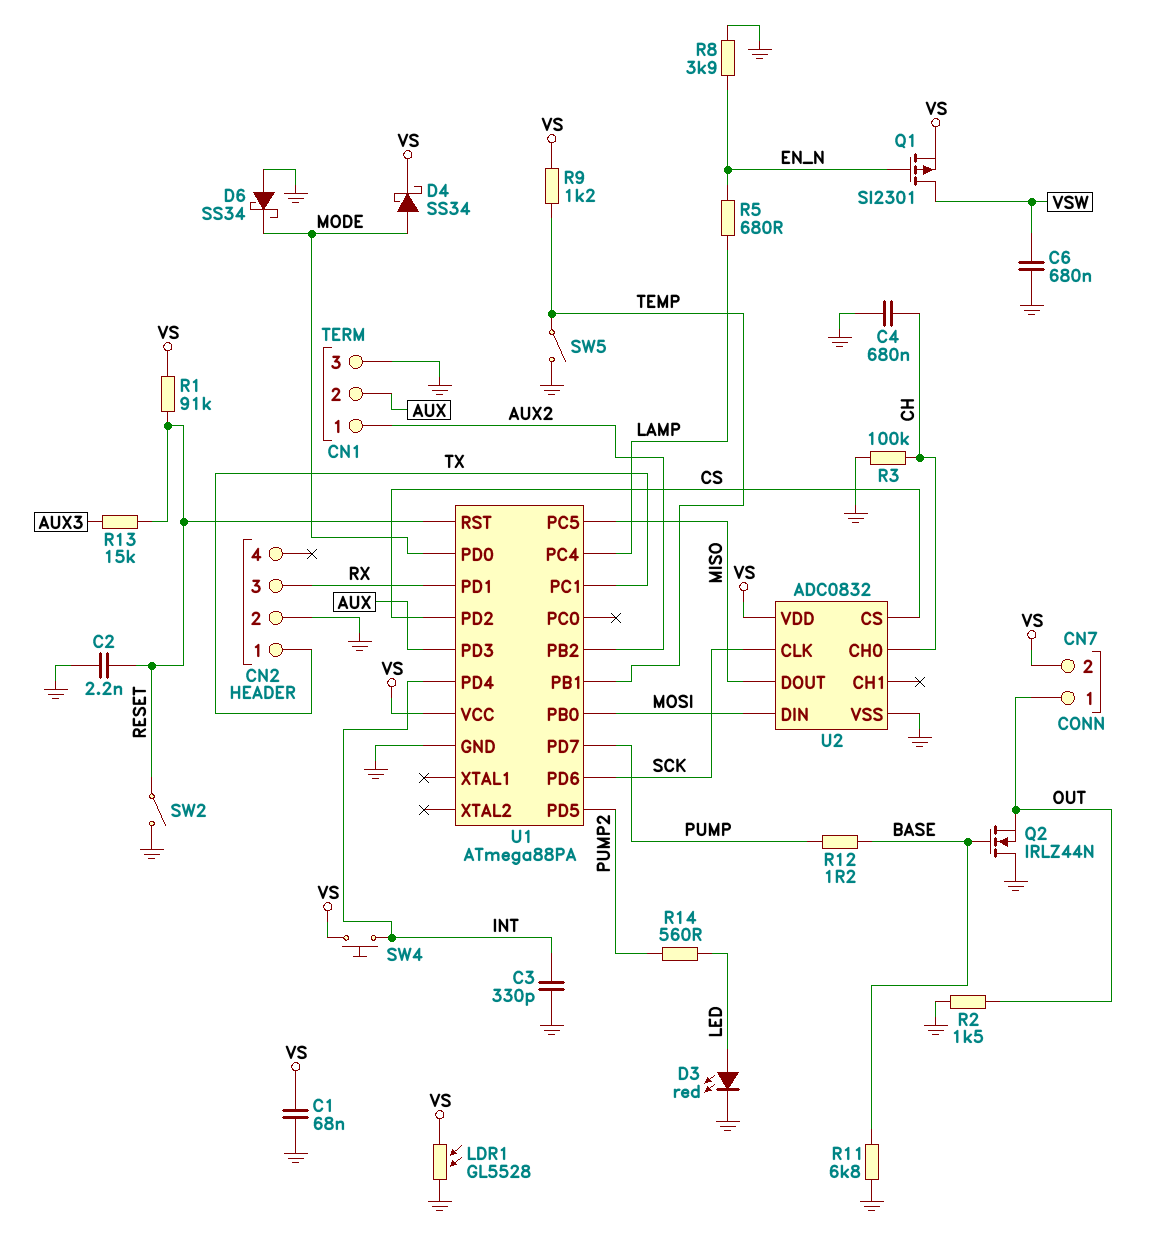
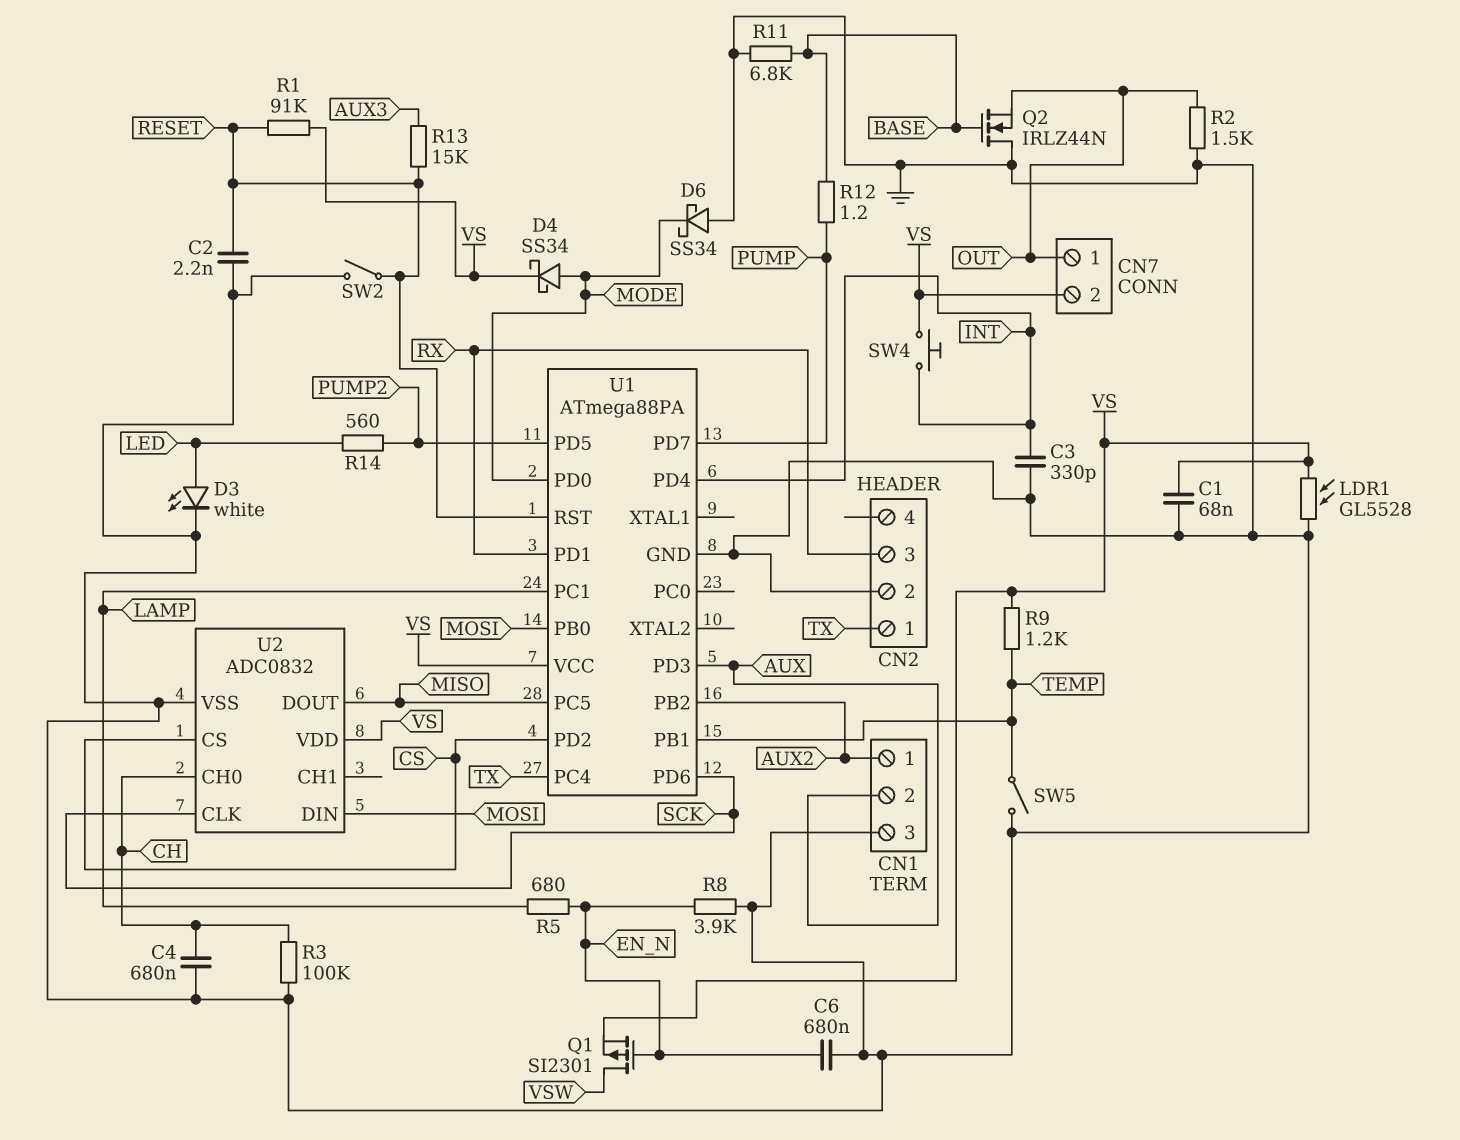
C6: 680nF (GND, VSW) -> 680nF (EN_N, GND)
D3: LED red (A LED, K GND) -> LED white (A LED, K GND)
U1 pin PC1: TX -> LAMP
U1 pin PC4: LAMP -> TX

